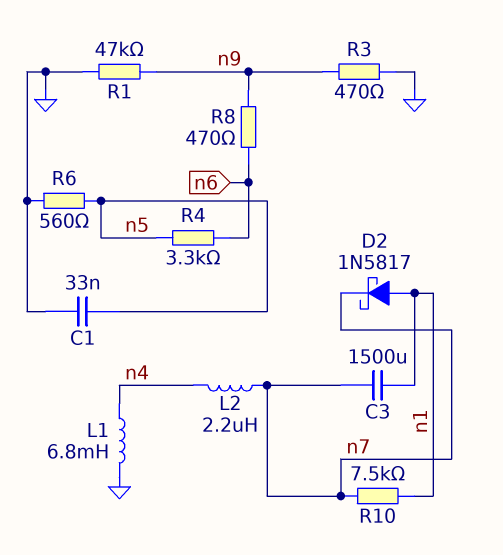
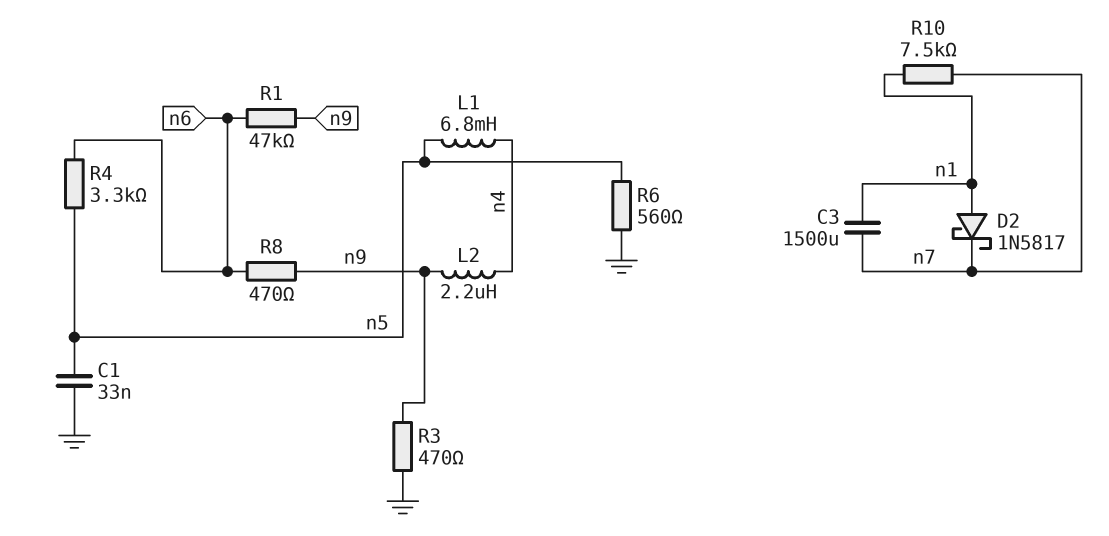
L1: 6.8mH (GND, n4) -> 6.8mH (n4, n5)
L2: 2.2uH (n4, n7) -> 2.2uH (n4, n9)
R1: 47k (GND, n9) -> 47k (n6, n9)

